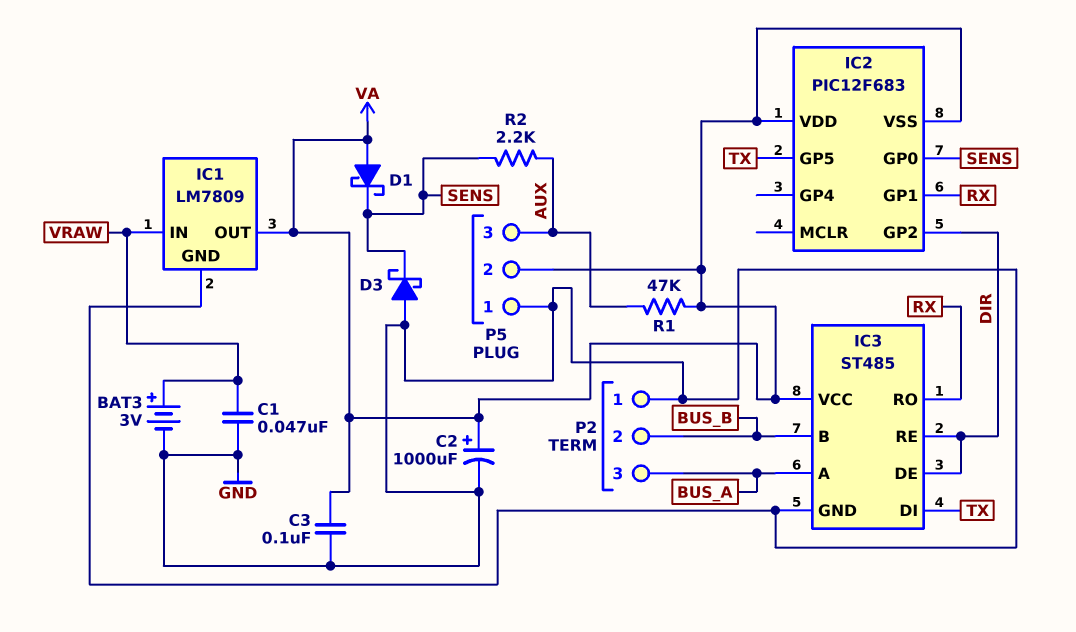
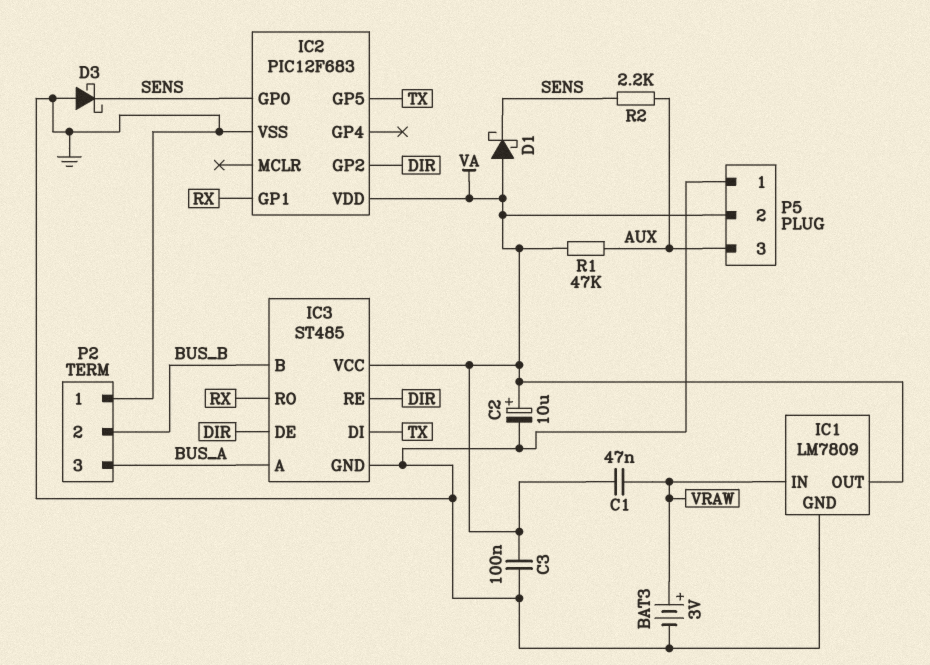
C1: 47nF (GND, VRAW) -> 47nF (VA, VRAW)
C2: 1000uF (plus VA, minus GND) -> 10uF (plus VA, minus GND)
IC2 pin VSS: VA -> GND

